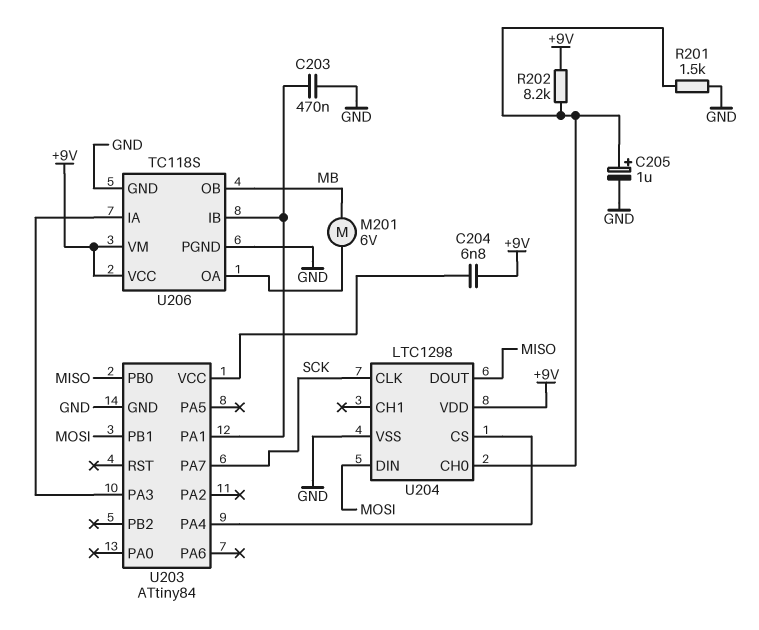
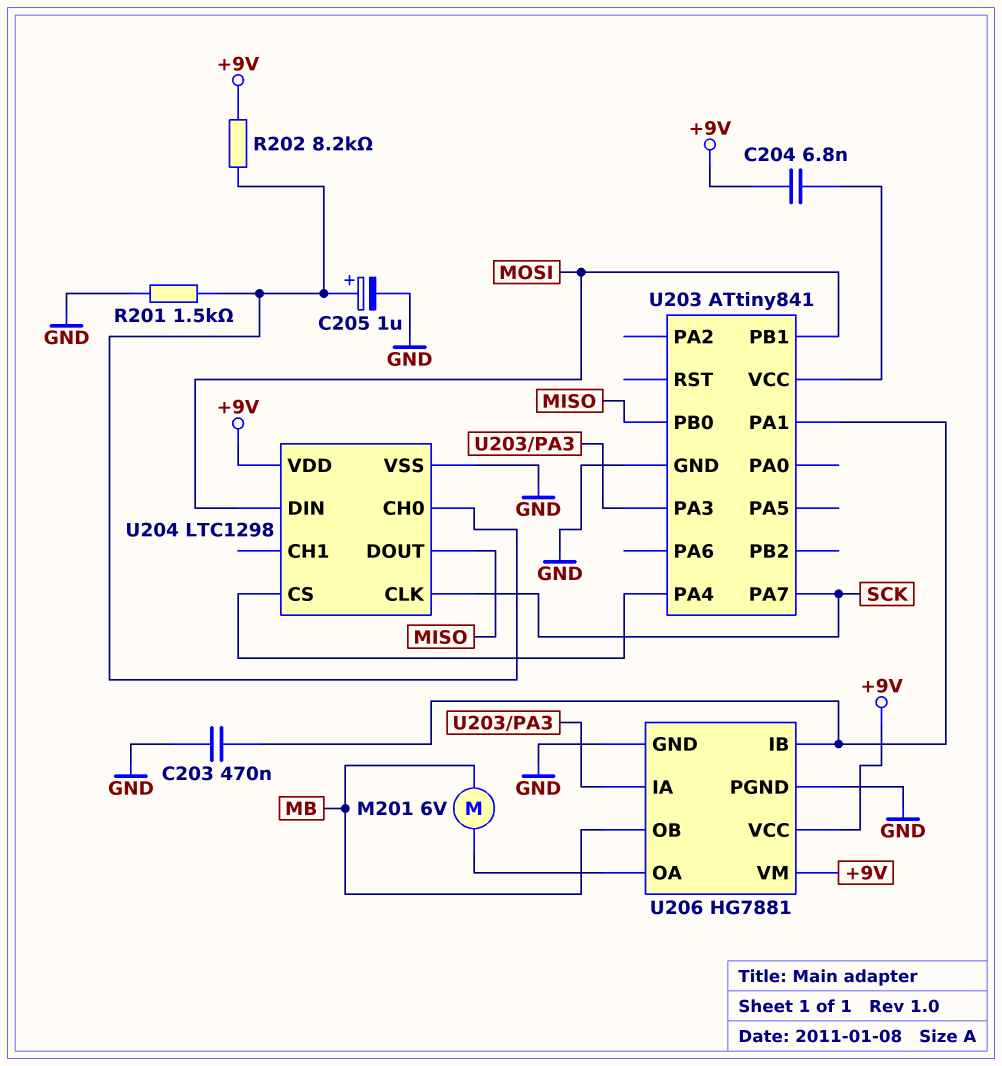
U203: ATtiny84 -> ATtiny841
U206: TC118S -> HG7881

